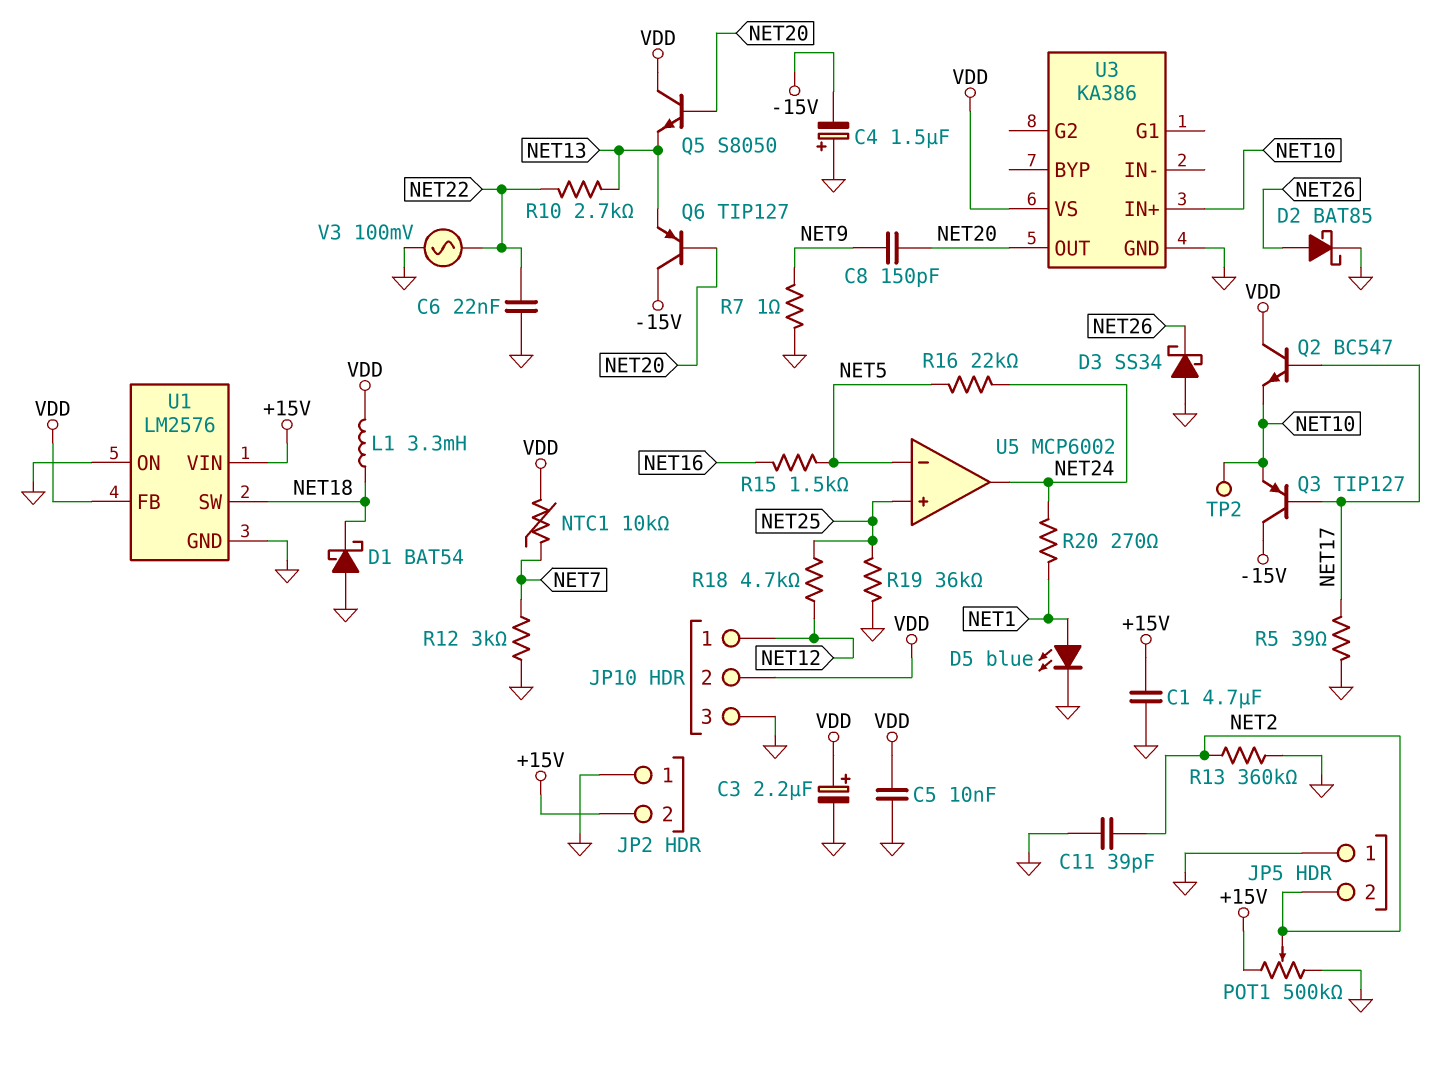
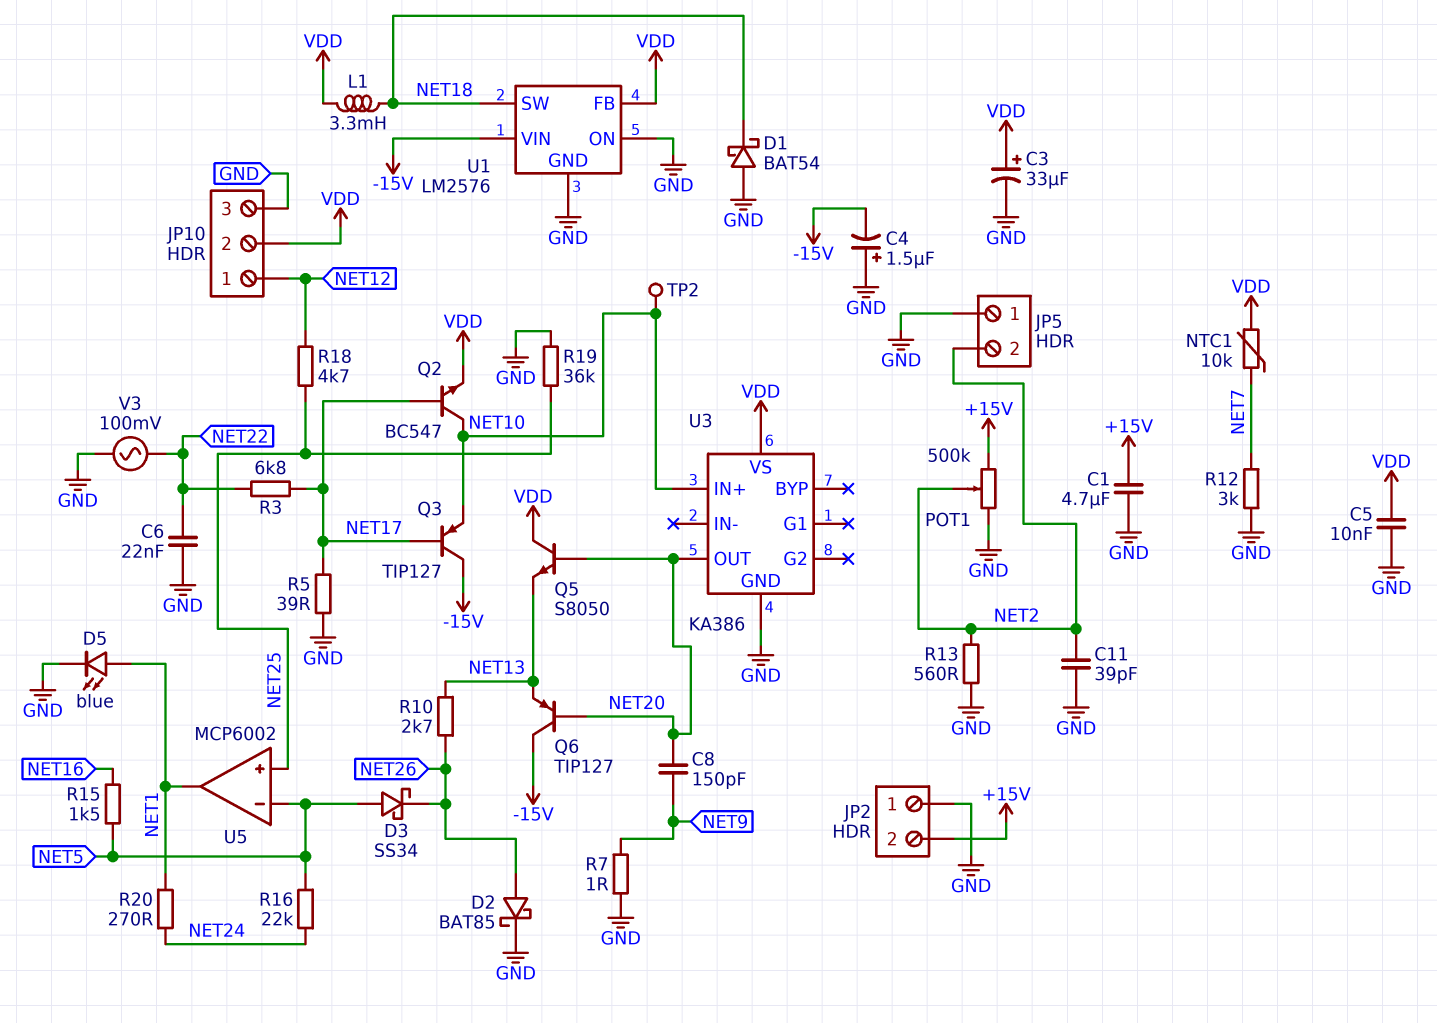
C3: 2.2uF (plus VDD, minus GND) -> 33uF (plus VDD, minus GND)
D3: schottky SS34 (A GND, K NET26) -> schottky SS34 (A NET5, K NET26)
Q2: NPN BC547 (B NET17, C VDD, E NET10) -> NPN BC547 (B NET17, C NET10, E VDD)
R3: none -> 6.8k (NET17, NET22)
R10: 2.7k (NET13, NET22) -> 2.7k (NET13, NET26)
R13: 360k (GND, NET2) -> 560 (GND, NET2)
U1 pin VIN: +15V -> -15V
U5 pin out: NET24 -> NET1

